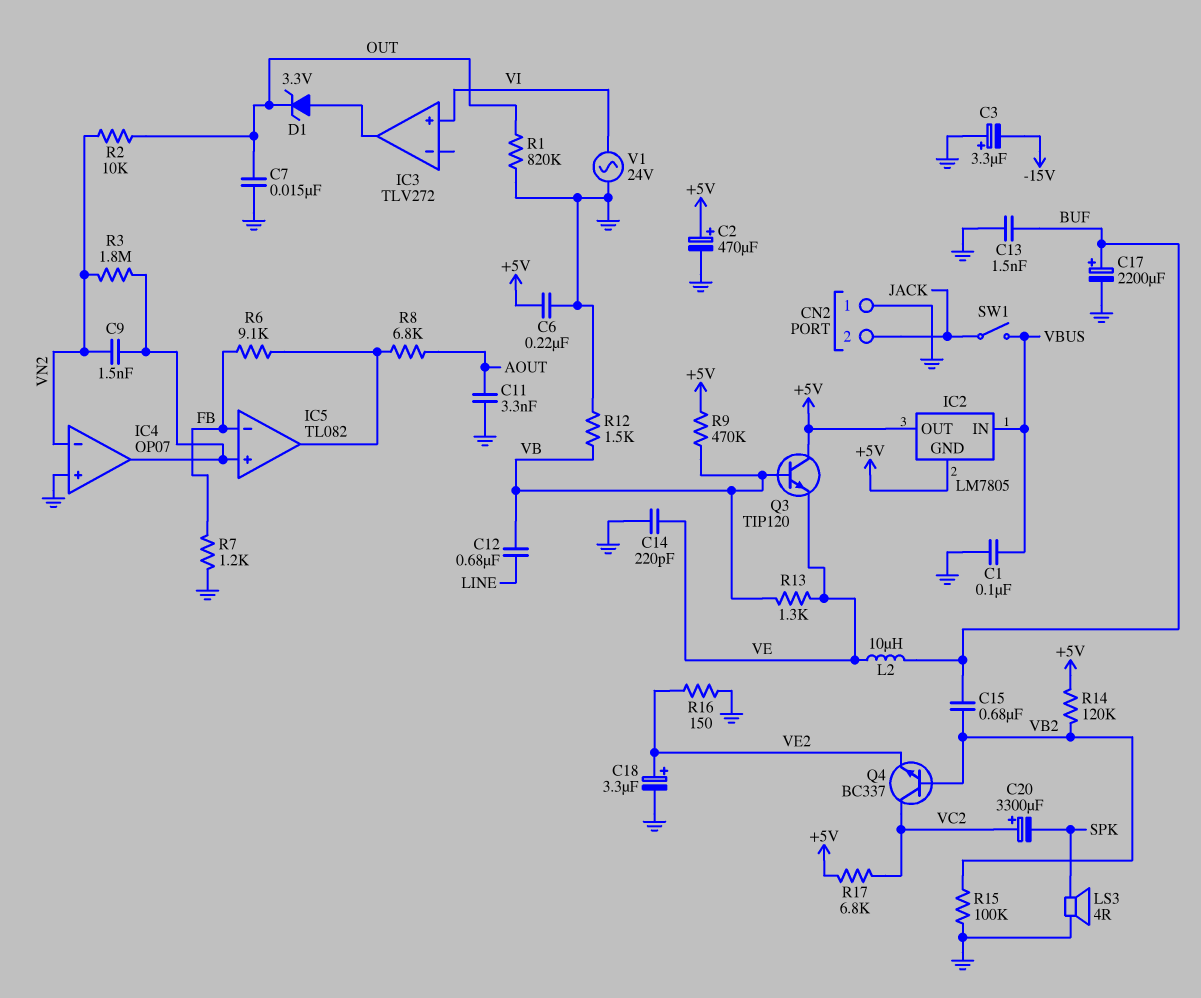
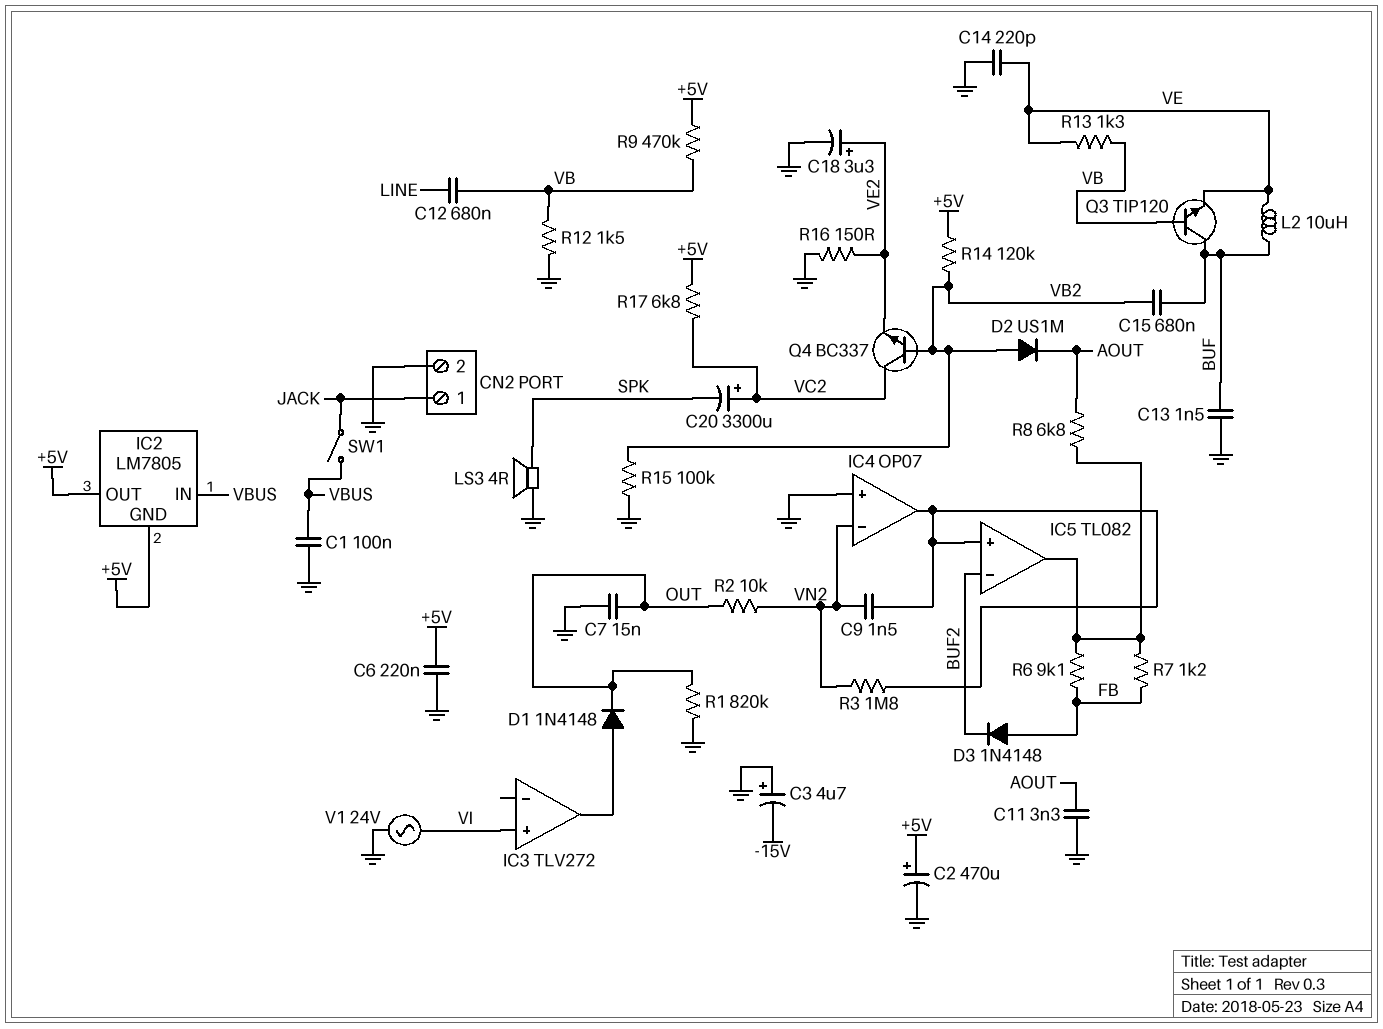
C3: 3.3uF (plus GND, minus -15V) -> 4.7uF (plus GND, minus -15V)
C17: 2200uF (plus BUF, minus GND) -> none
CN2 pin 1: GND -> JACK
CN2 pin 2: JACK -> GND
D1: zener 3.3V (A IC3/out, K OUT) -> diode 1N4148 (A IC3/out, K OUT)
D2: none -> diode US1M (A VB2, K AOUT)
D3: none -> diode 1N4148 (A FB, K BUF2)
IC5 pin in-: FB -> BUF2
Q3: NPN TIP120 (B VB, C +5V, E VE) -> NPN TIP120 (B VB, C BUF, E VE)
R7: 1.2k (FB, GND) -> 1.2k (FB, IC5/out)

